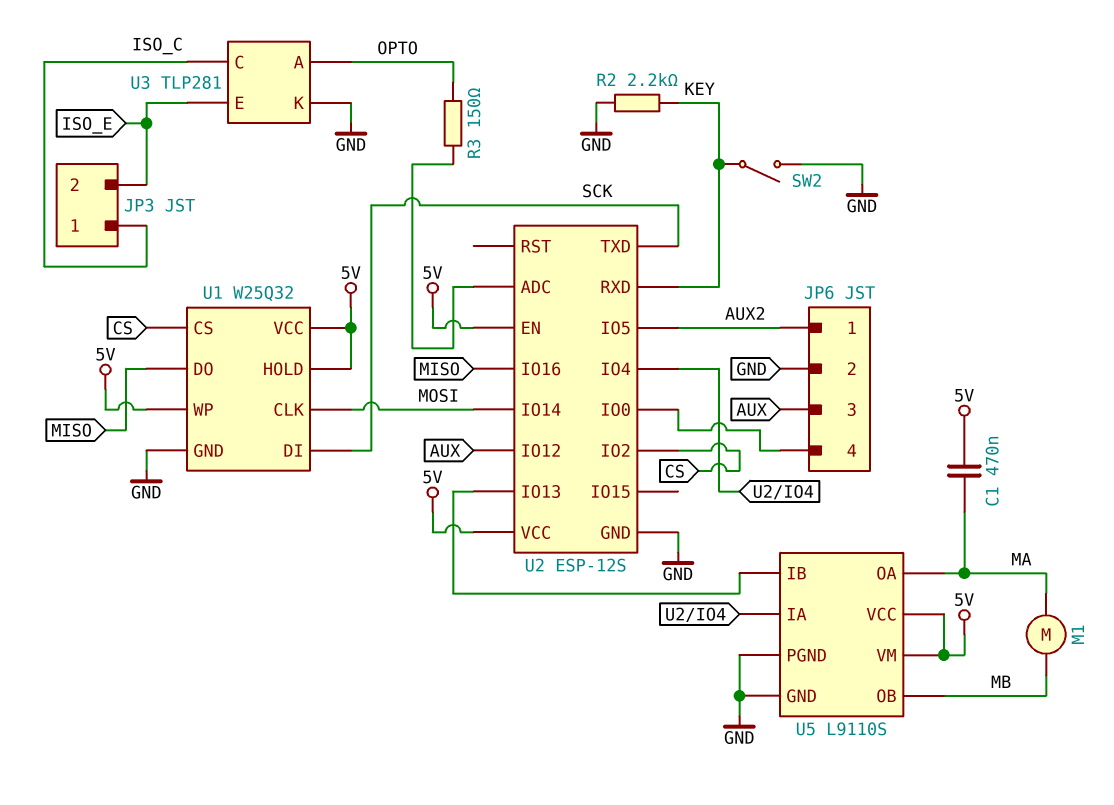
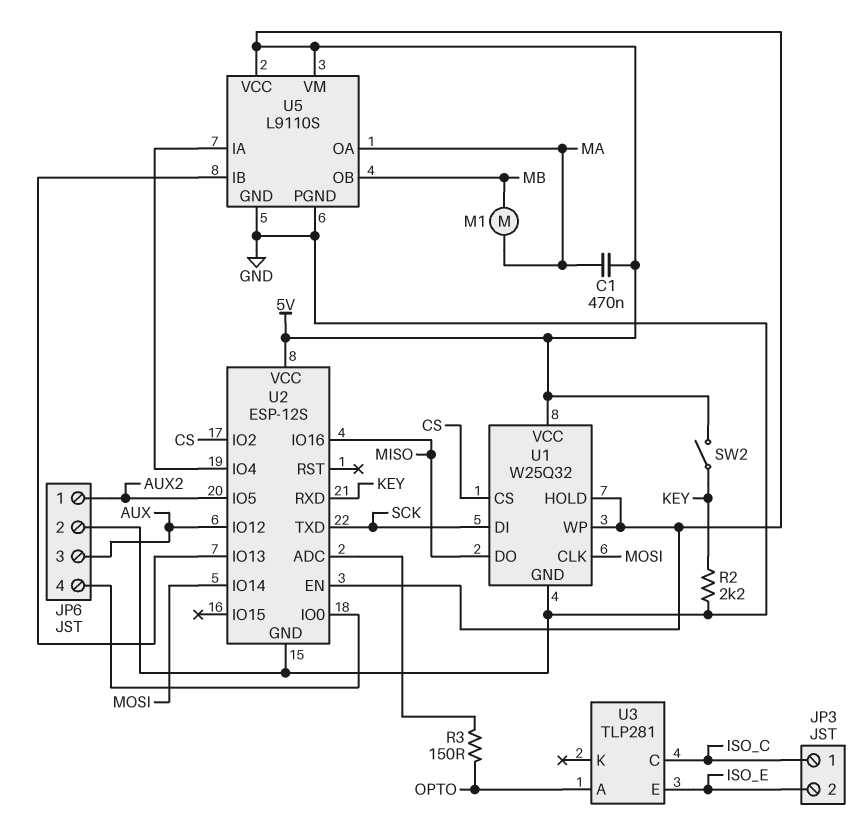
SW2: switch (GND, KEY) -> switch (5V, KEY)
U3 pin K: GND -> none

